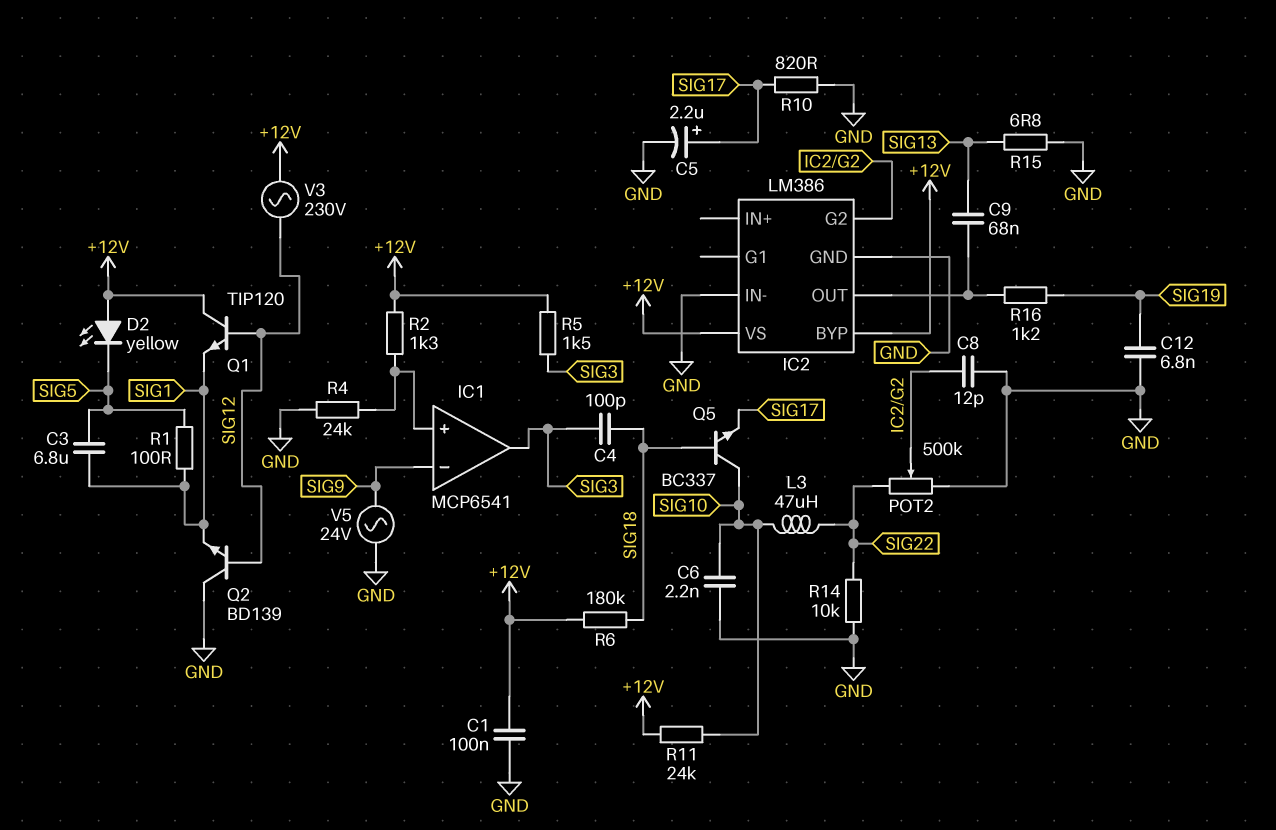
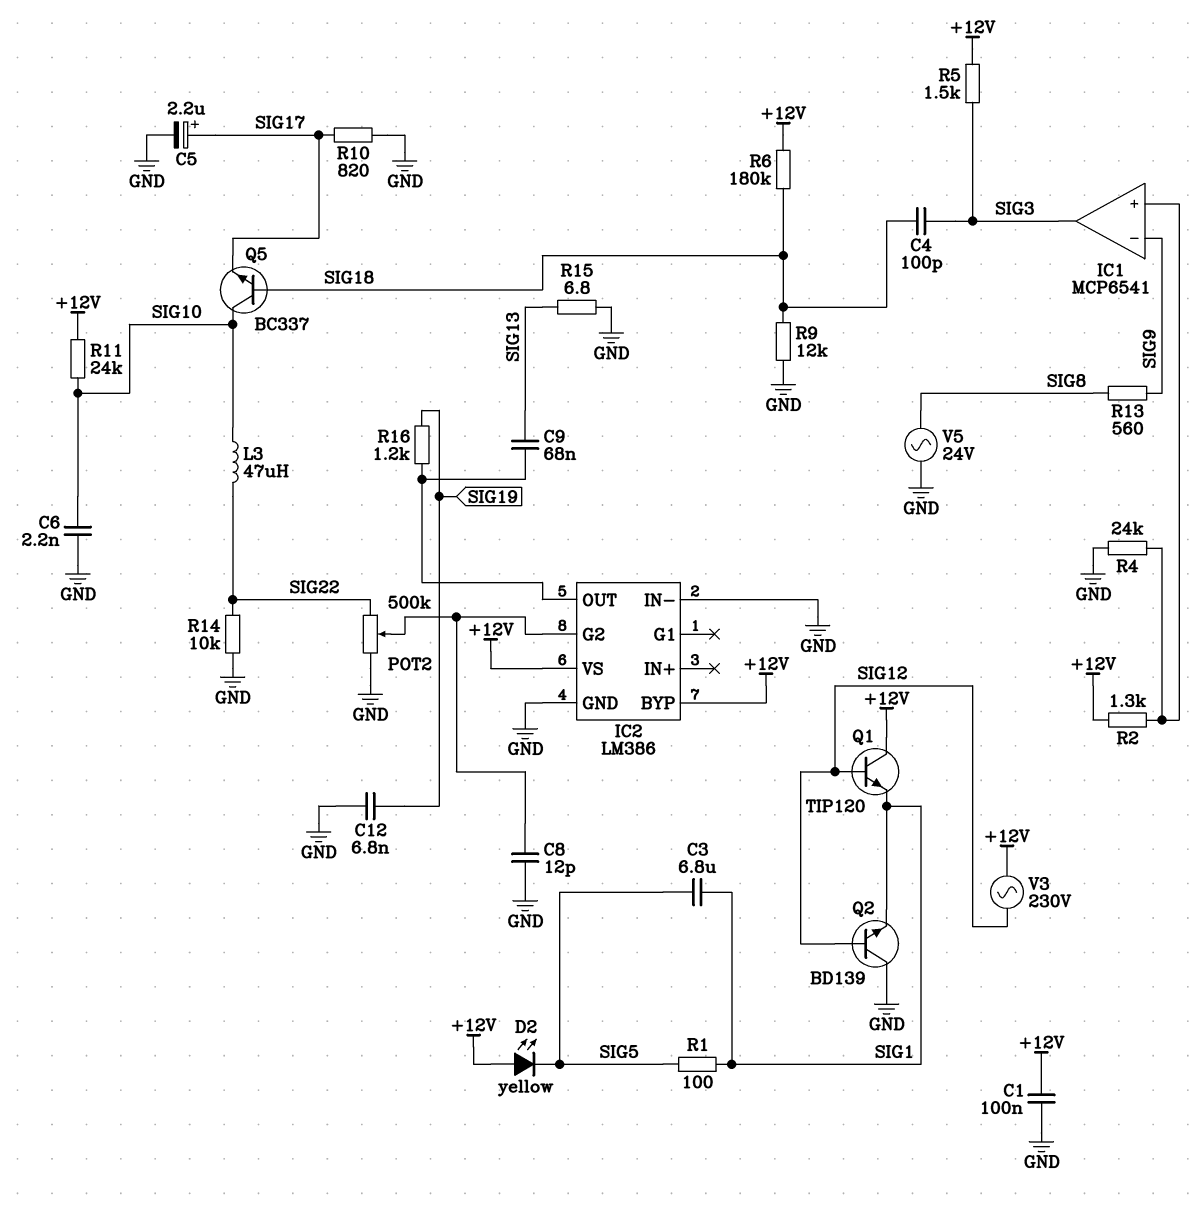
R9: none -> 12k (GND, SIG18)
R13: none -> 560 (SIG8, SIG9)
V5: AC 24V (GND, SIG9) -> AC 24V (GND, SIG8)

